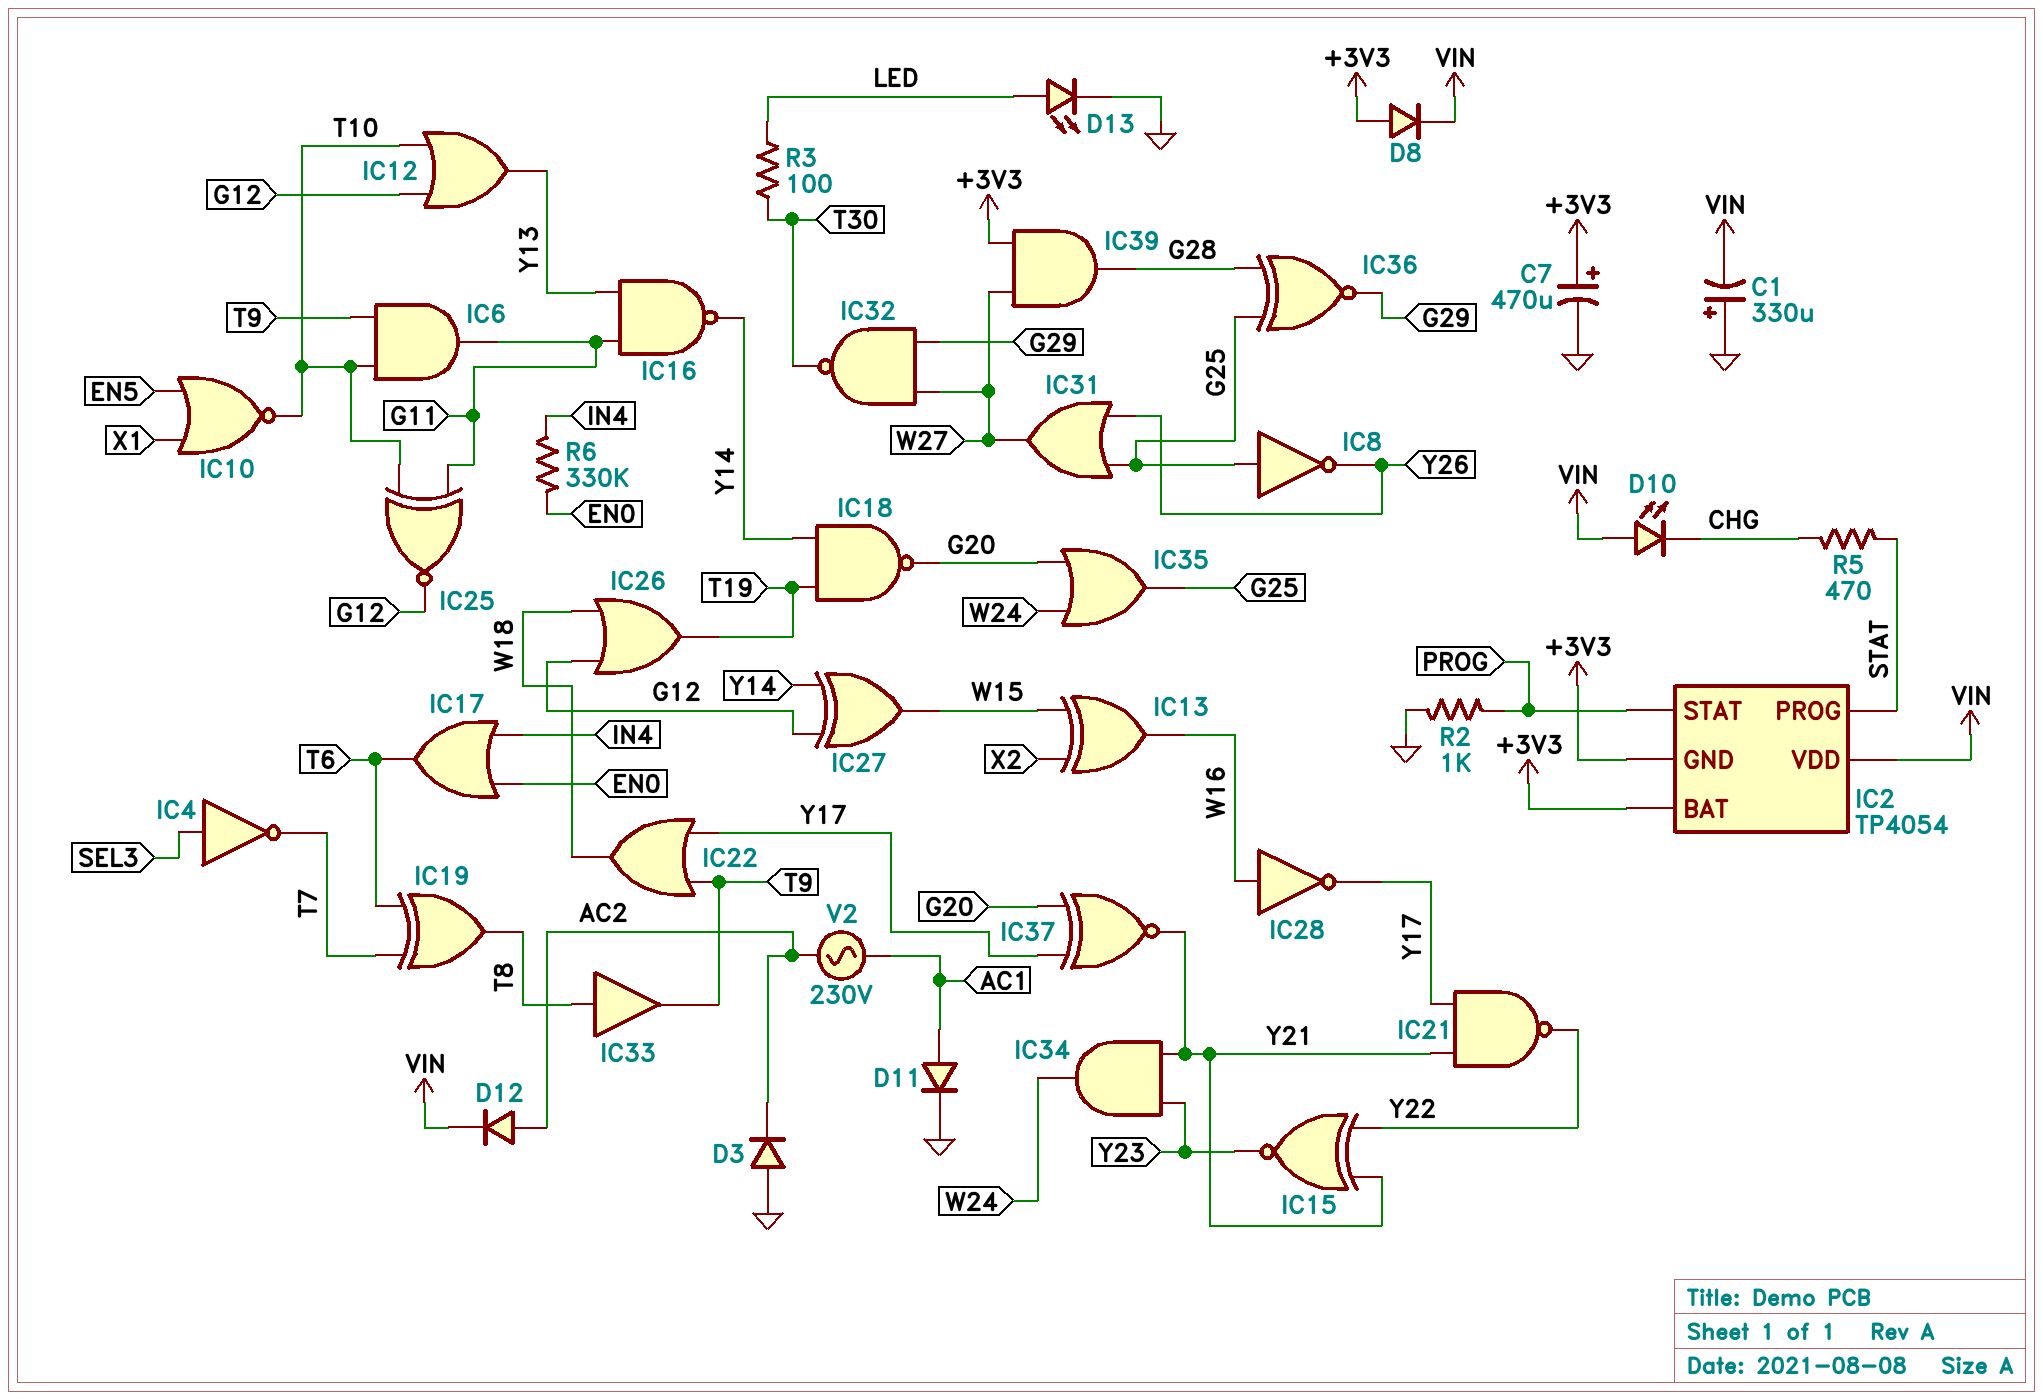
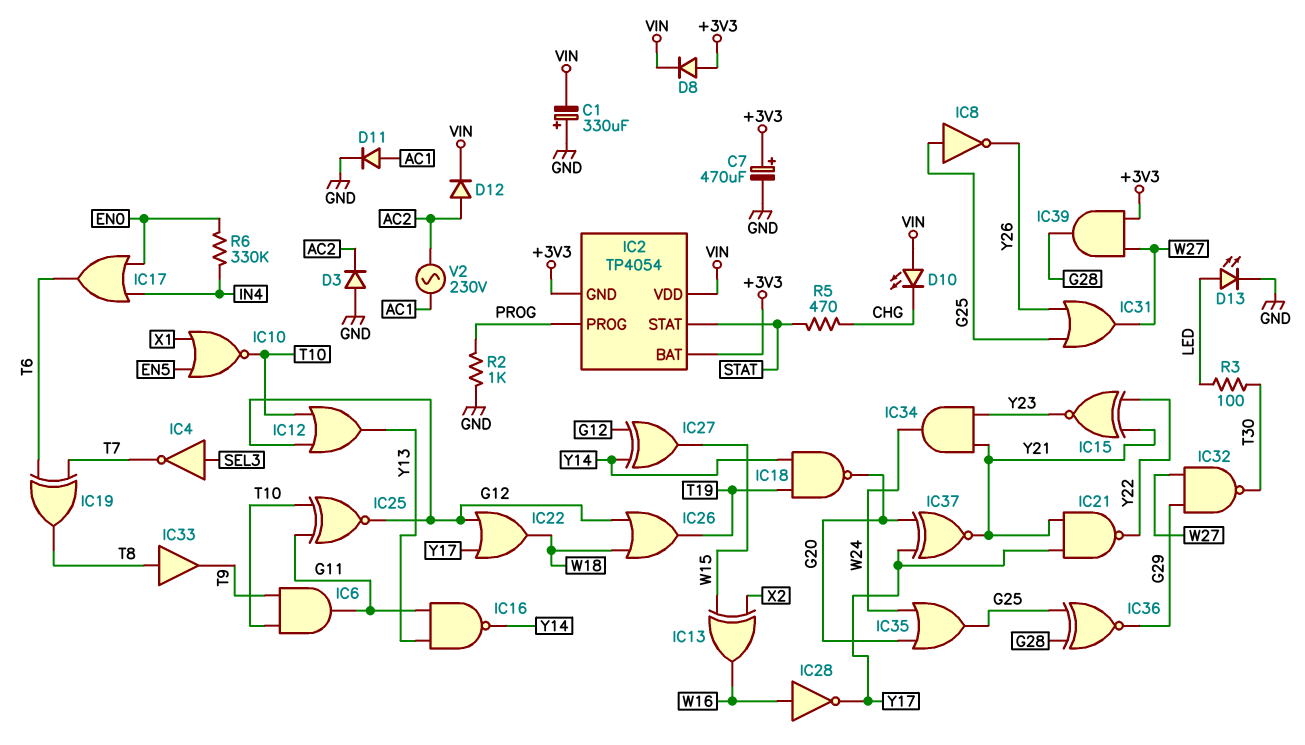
IC2 pin PROG: STAT -> PROG
IC2 pin STAT: PROG -> STAT
IC22: OR (in T9, in Y17, out W18) -> OR (in G12, in Y17, out W18)

